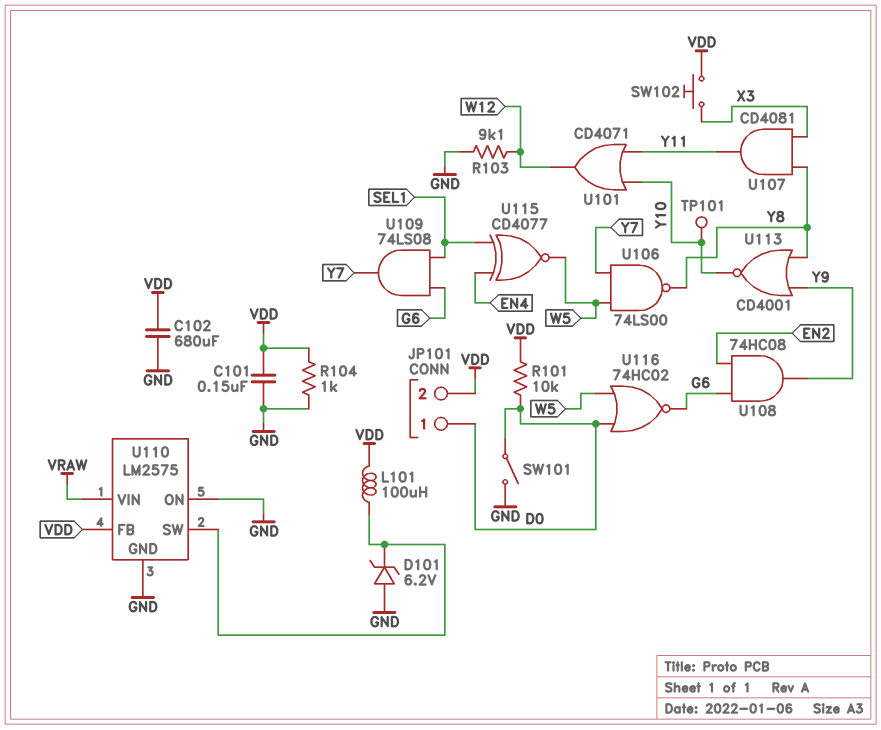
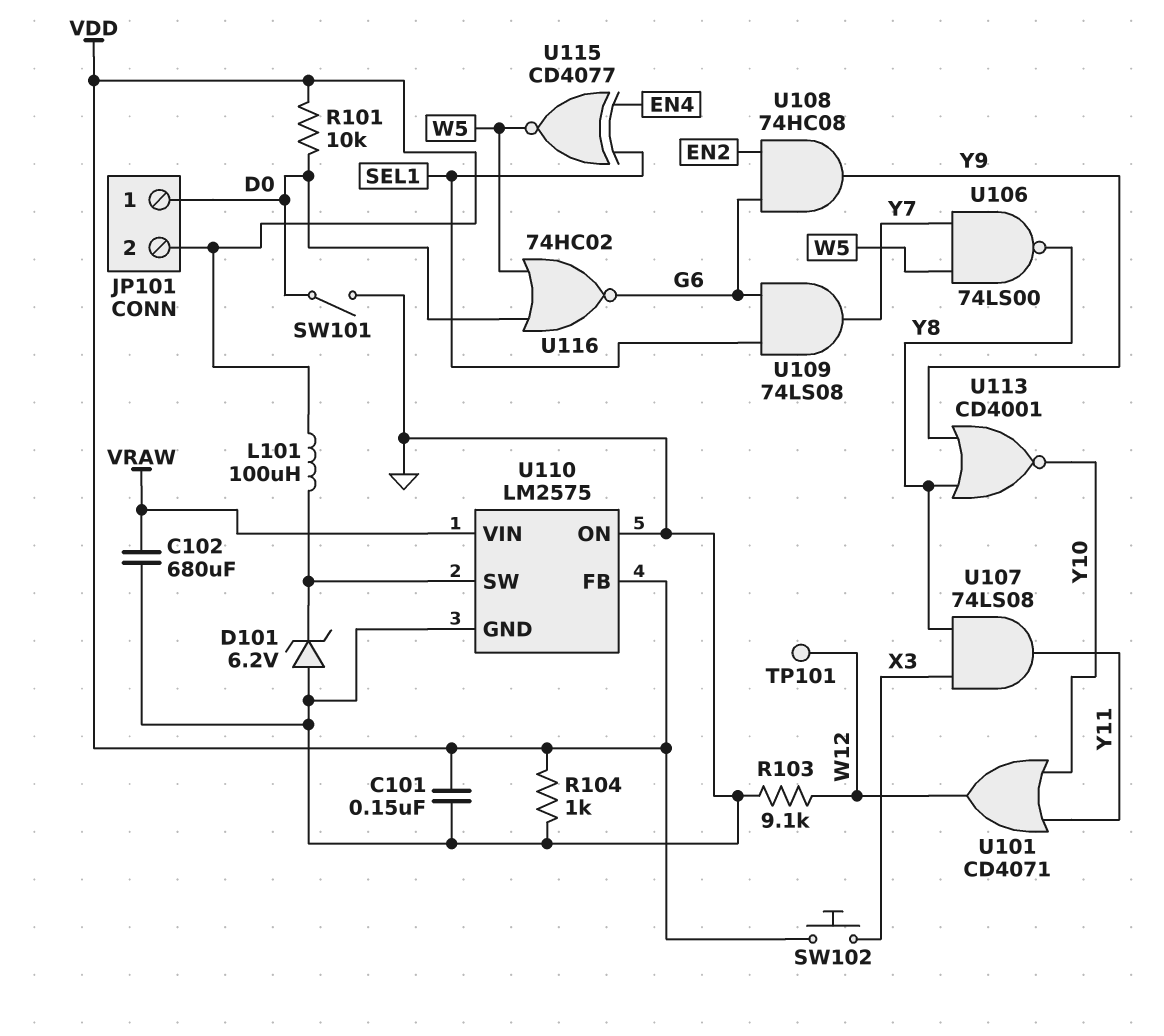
C102: 680uF (GND, VDD) -> 680uF (GND, VRAW)
TP101: test point (Y10) -> test point (W12)
U107: AND CD4081 (in X3, in Y8, out Y11) -> AND 74LS08 (in X3, in Y8, out Y11)

